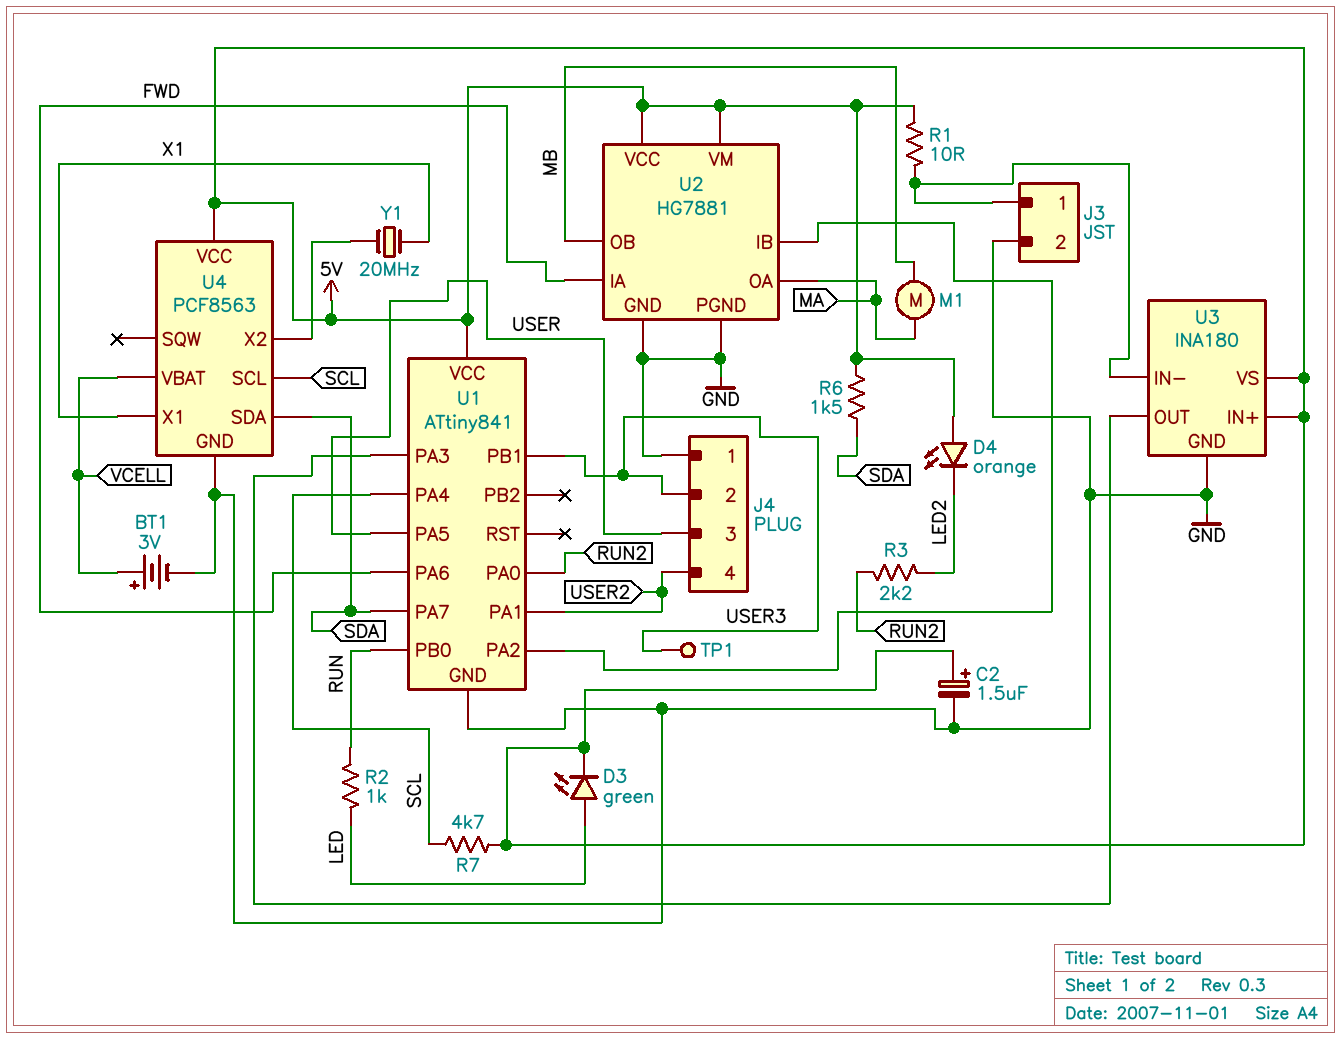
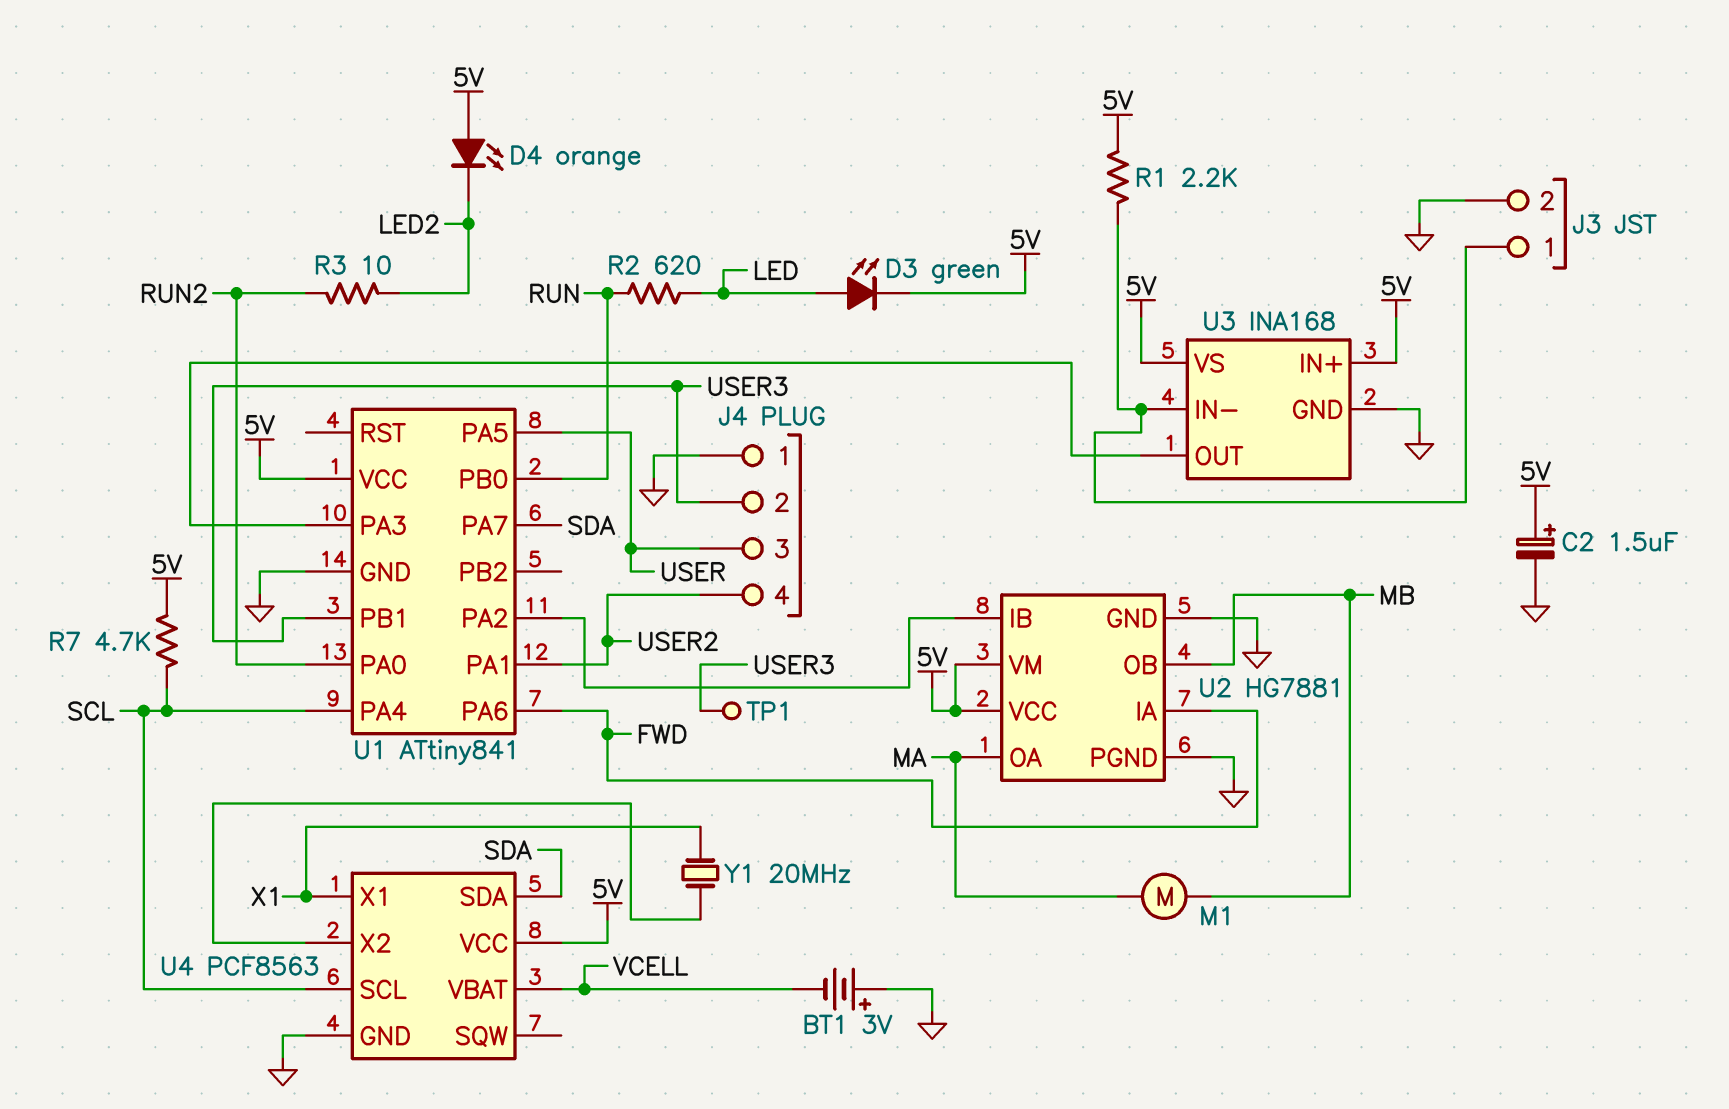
BT1: 3V (plus VCELL, minus GND) -> 3V (plus GND, minus VCELL)
R1: 10 (5V, J3/1) -> 2.2k (5V, J3/1)
R2: 1k (LED, RUN) -> 620 (LED, RUN)
R3: 2.2k (LED2, RUN2) -> 10 (LED2, RUN2)
R6: 1.5k (5V, SDA) -> none
U3: INA180 -> INA168

